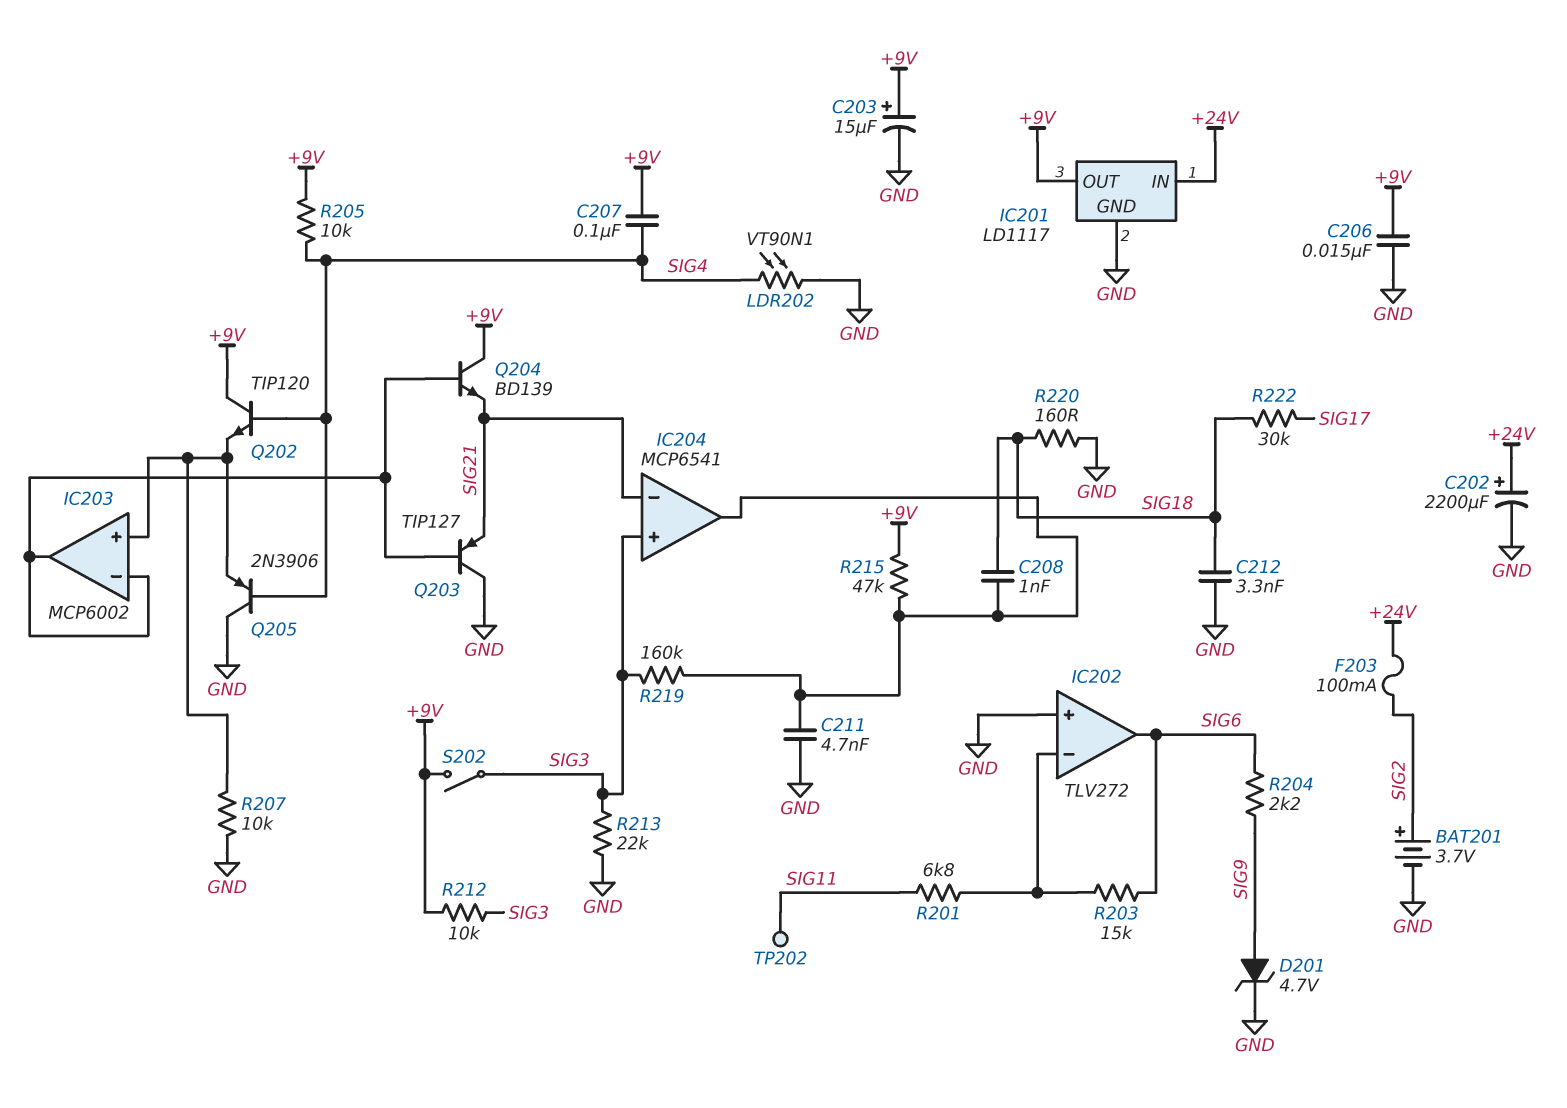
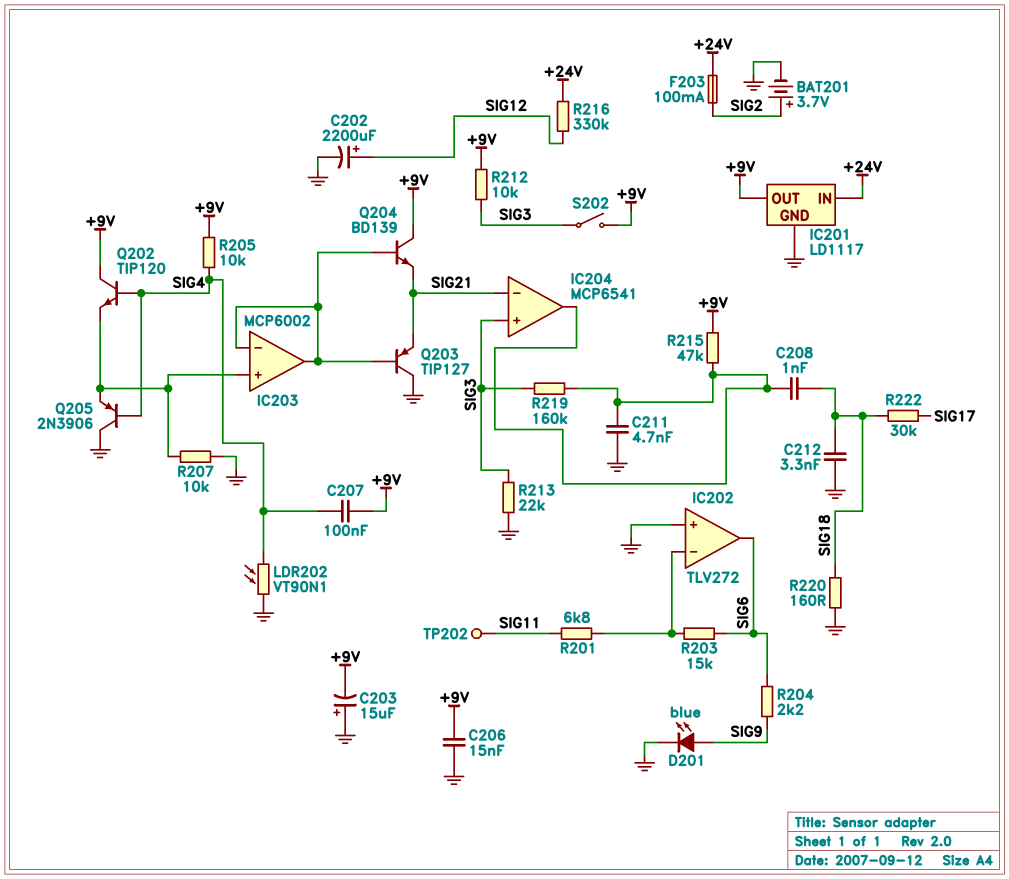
C202: 2200uF (plus +24V, minus GND) -> 2200uF (plus SIG12, minus GND)
C203: 15uF (plus +9V, minus GND) -> 15uF (plus GND, minus +9V)
D201: zener 4.7V (A SIG9, K GND) -> LED blue (A SIG9, K GND)
R216: none -> 330k (+24V, SIG12)

